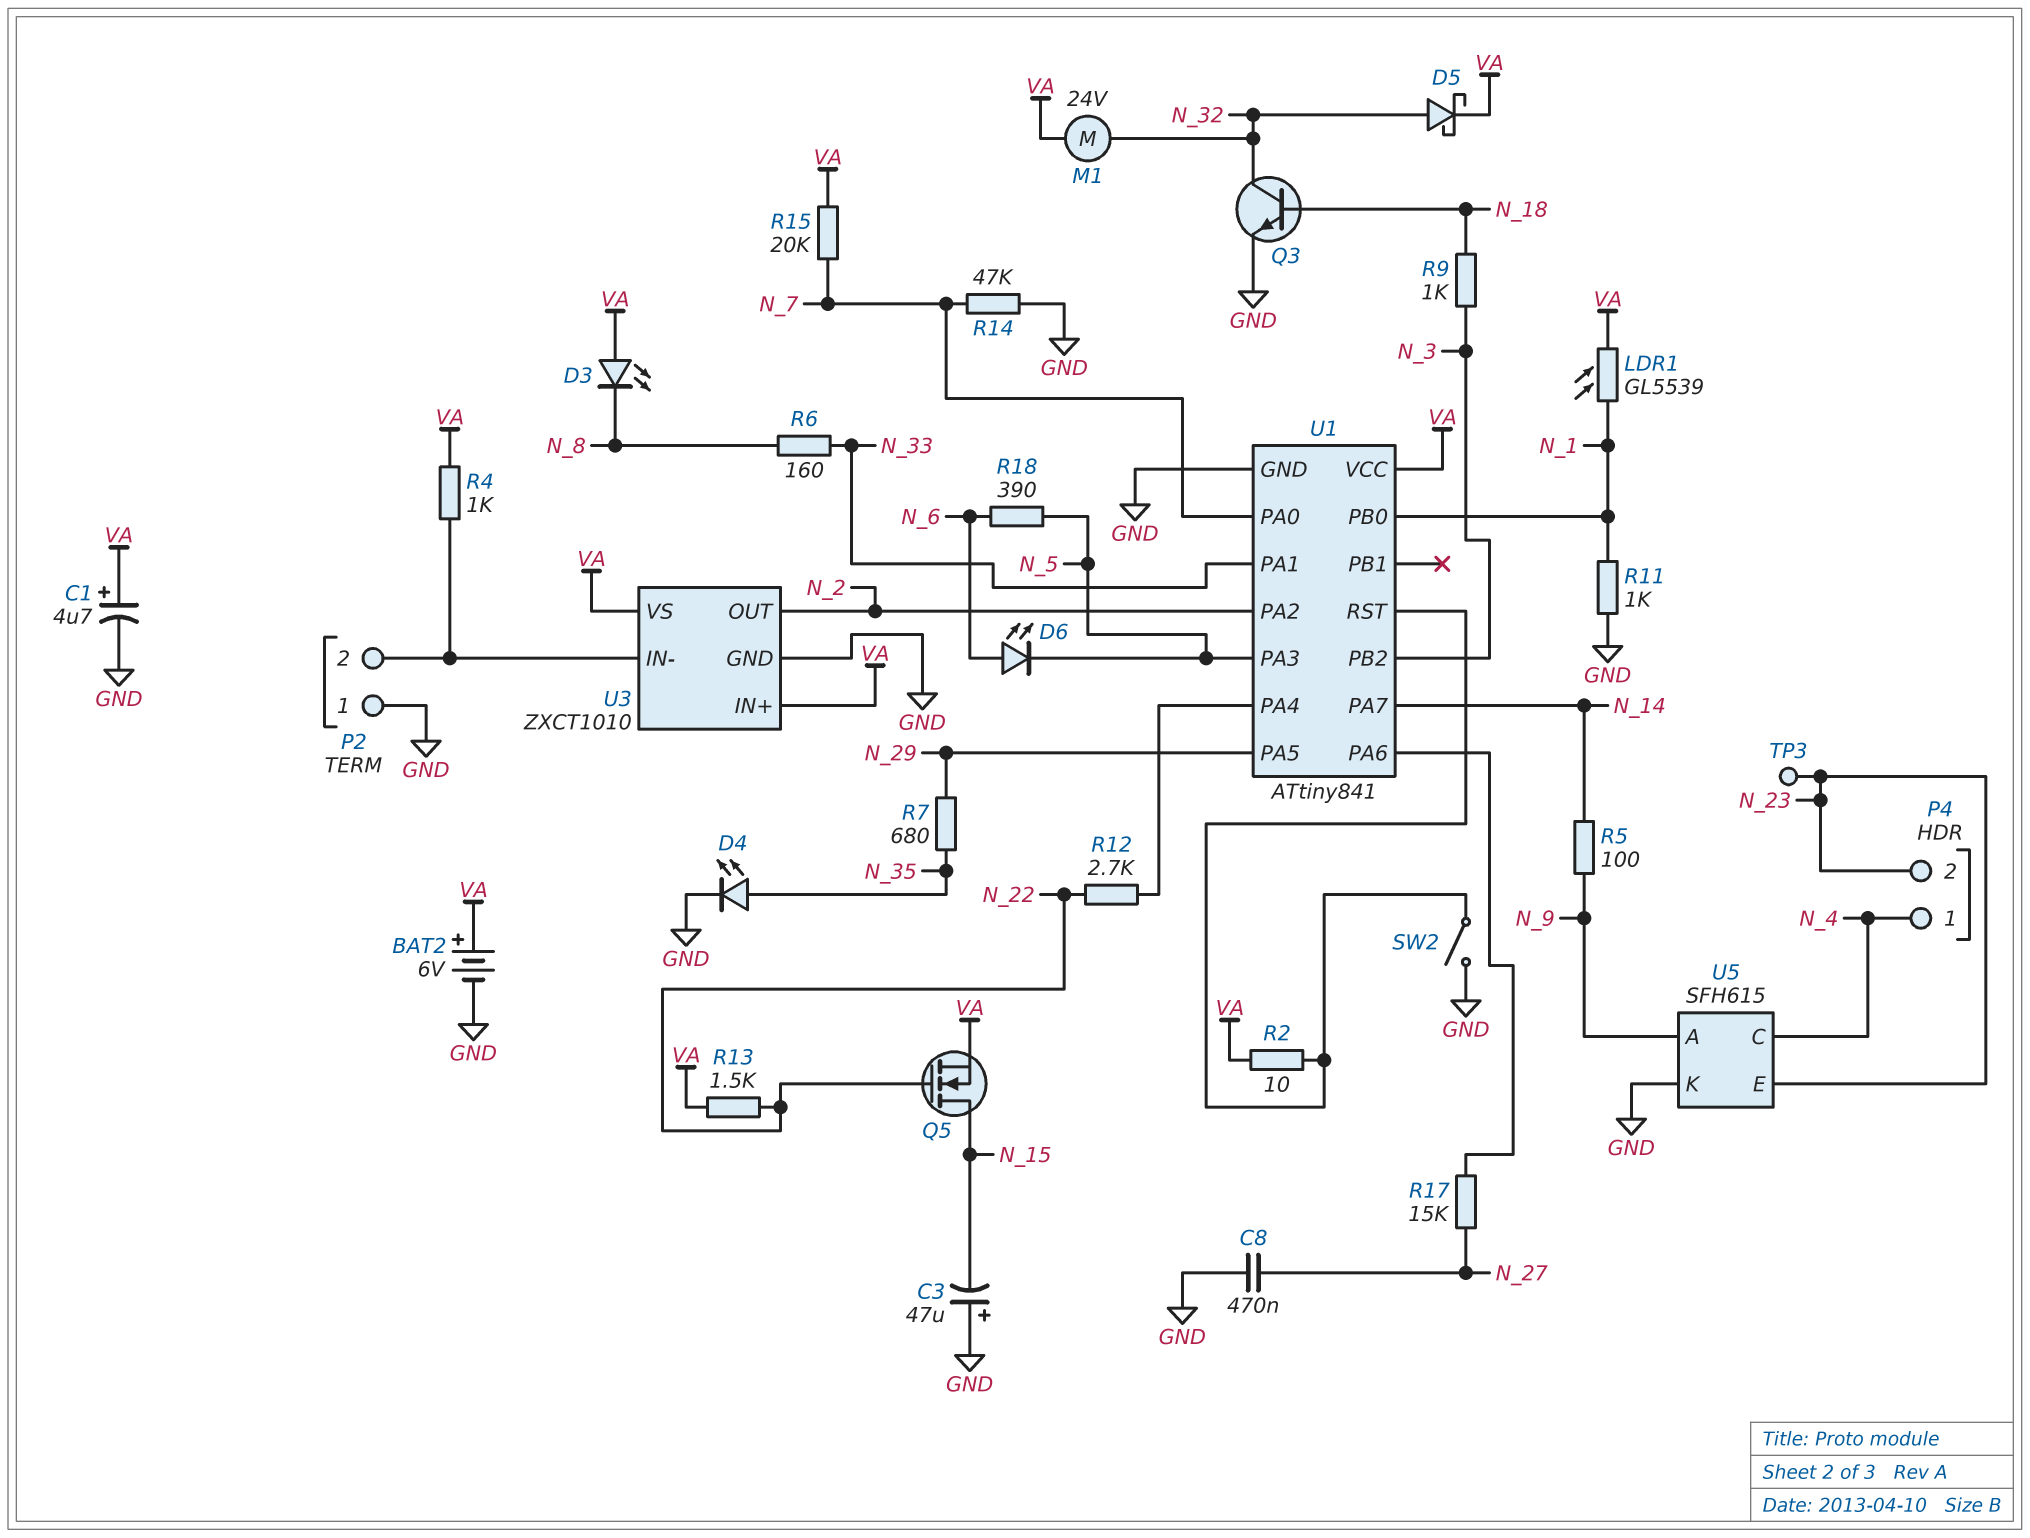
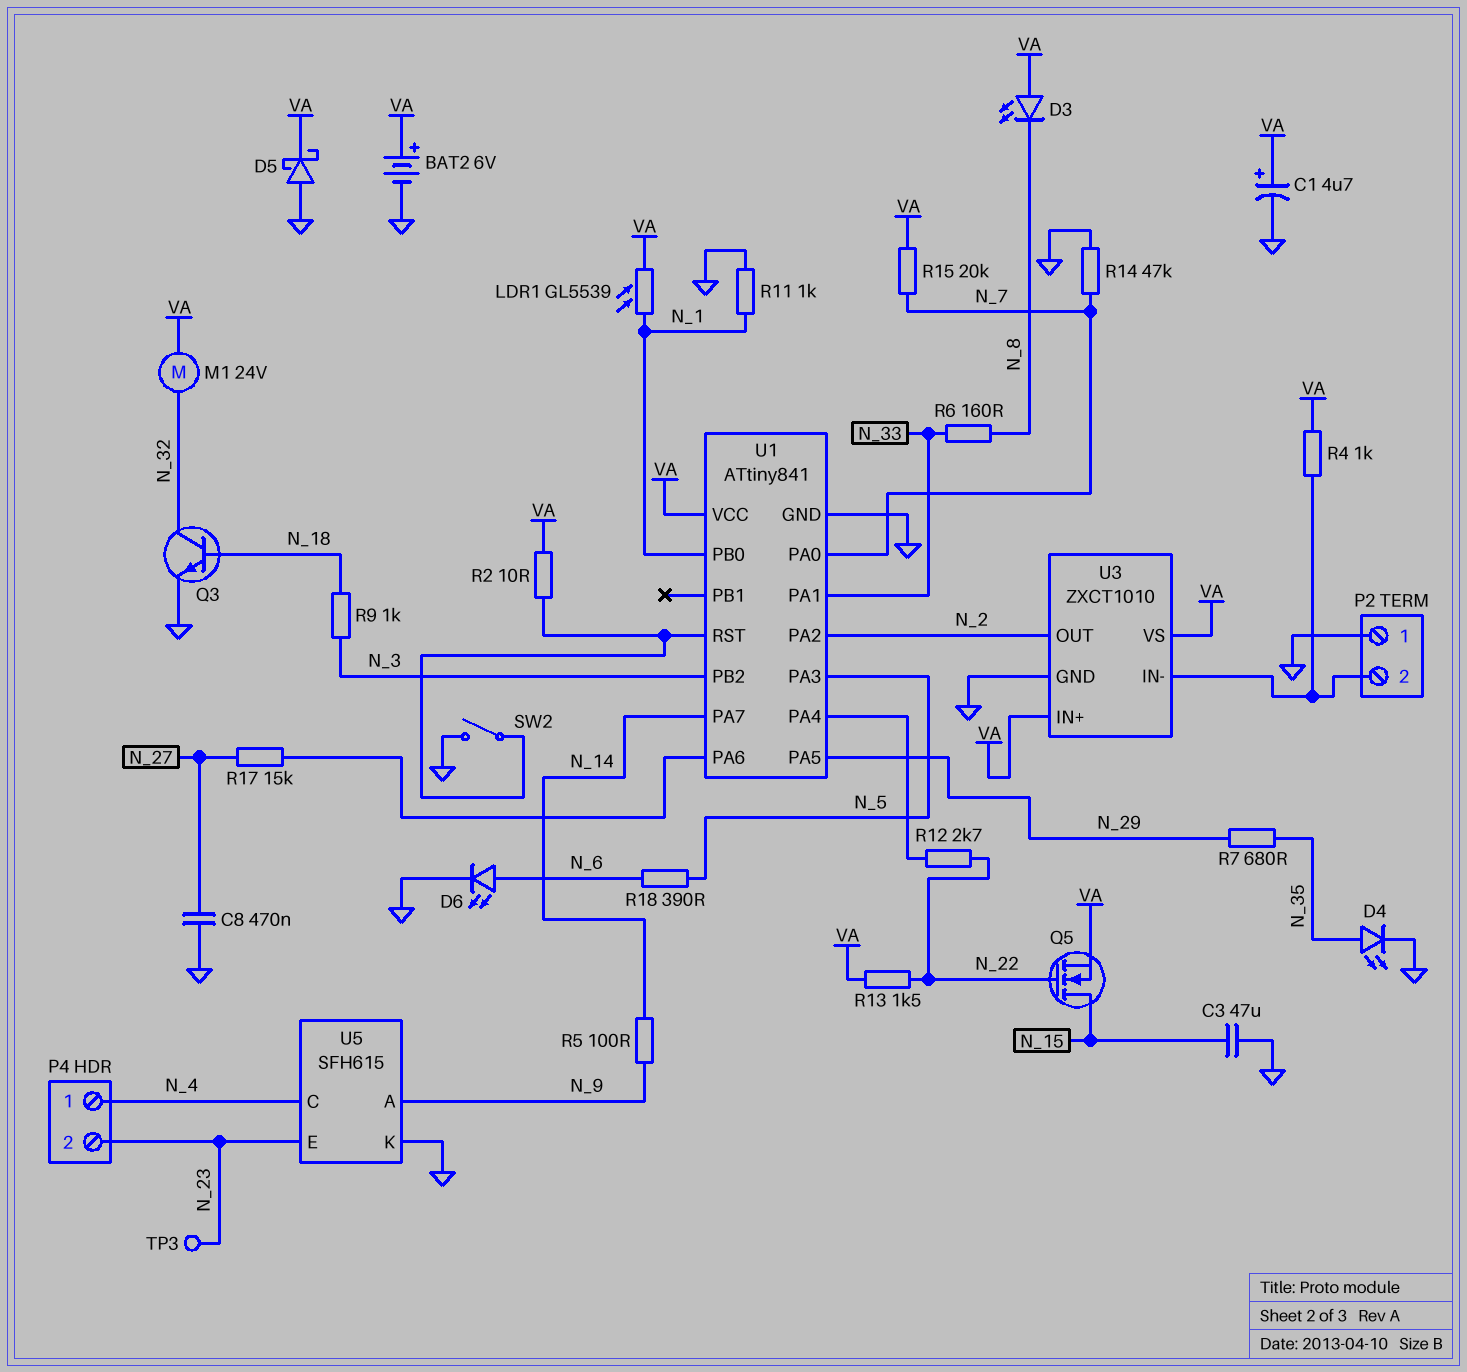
C3: 47uF (plus GND, minus N_15) -> 47uF (GND, N_15)
D5: schottky (A N_32, K VA) -> schottky (A GND, K VA)
D6: LED (A N_6, K N_5) -> LED (A N_6, K GND)

